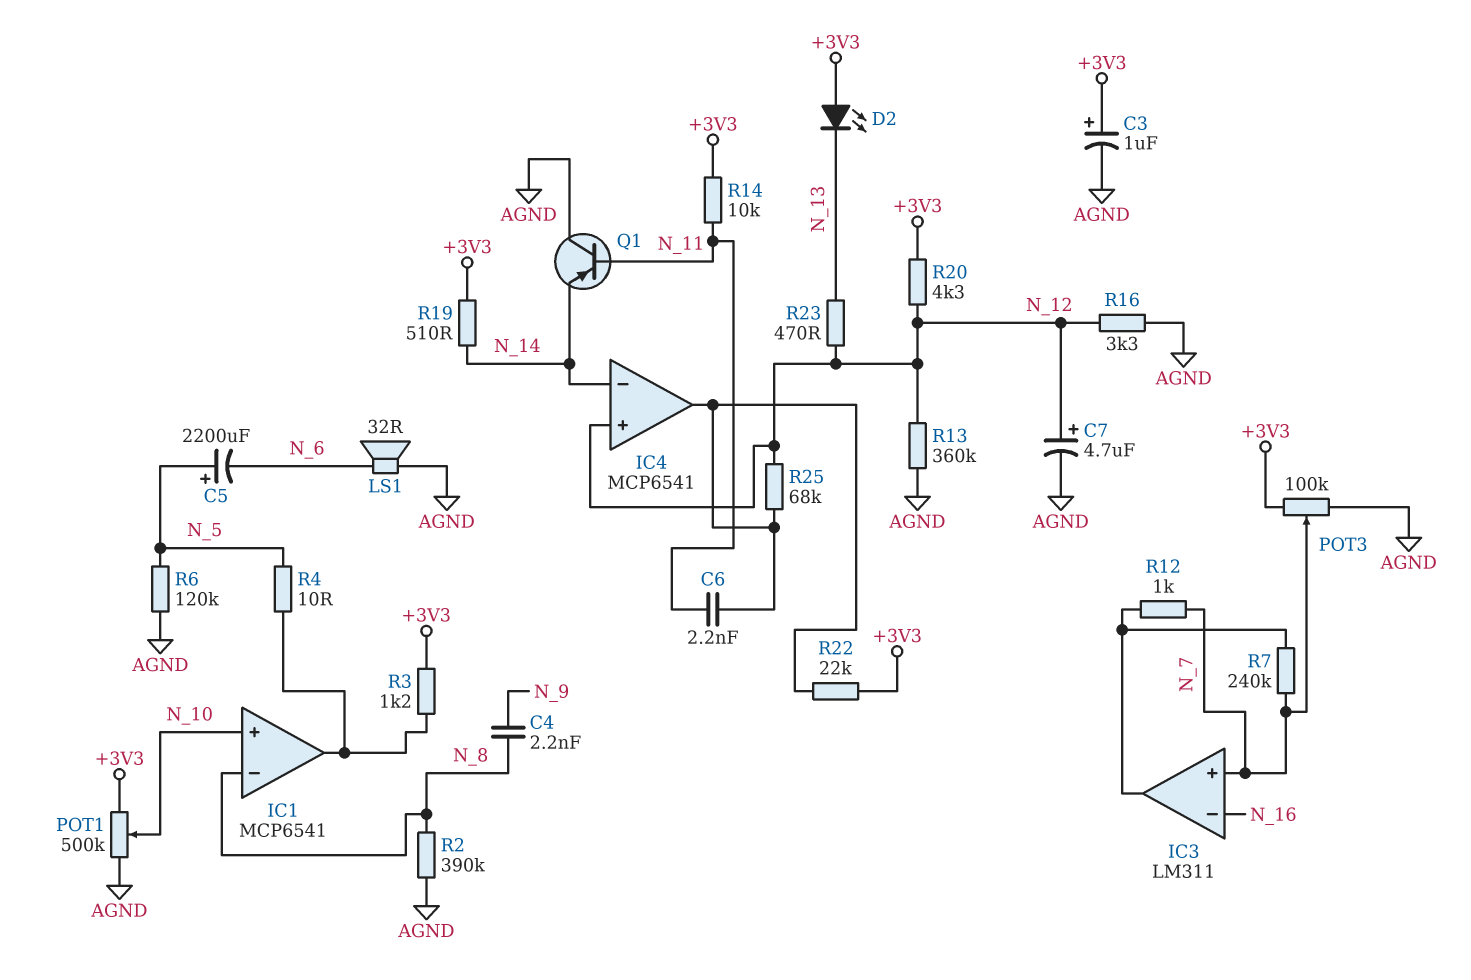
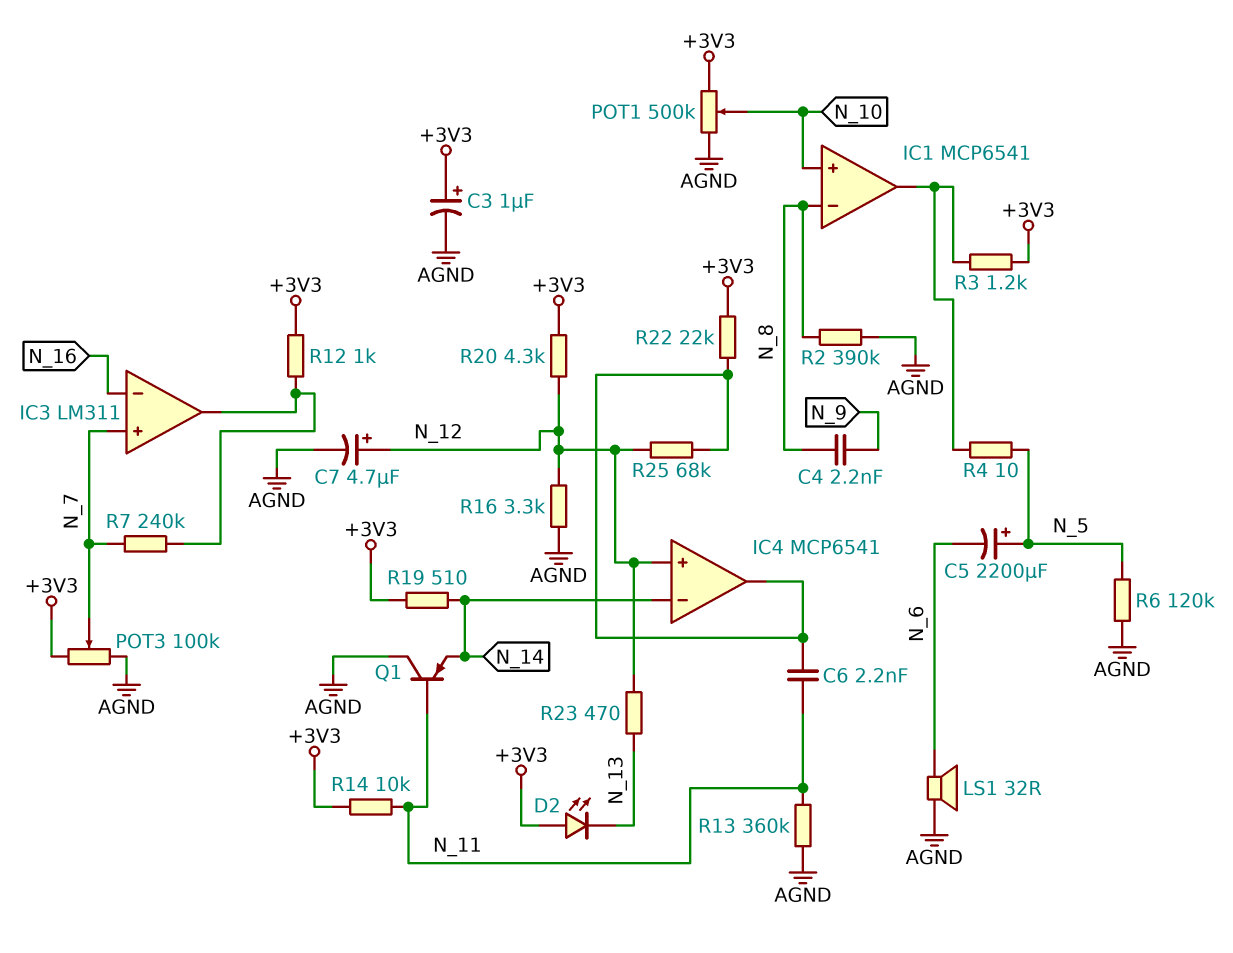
R12: 1k (IC3/out, N_7) -> 1k (+3V3, IC3/out)
R13: 360k (AGND, N_12) -> 360k (AGND, N_11)

